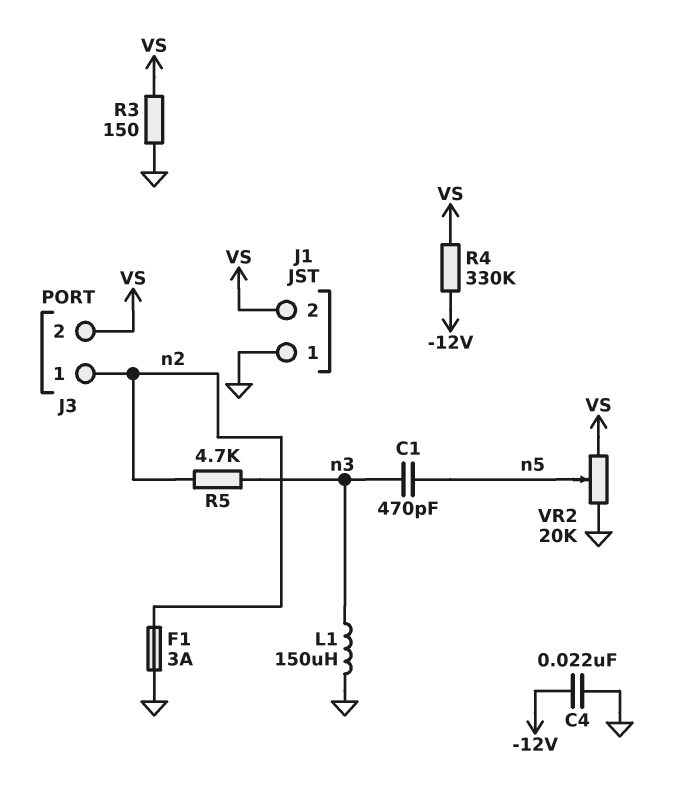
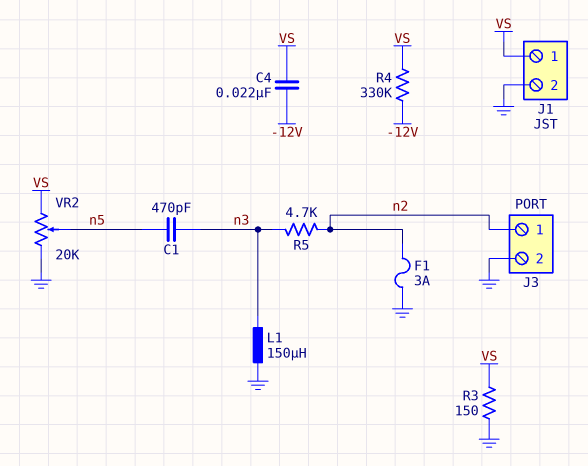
C4: 22nF (-12V, GND) -> 22nF (-12V, VS)
J1 pin 1: GND -> VS
J1 pin 2: VS -> GND
J3 pin 2: VS -> GND

